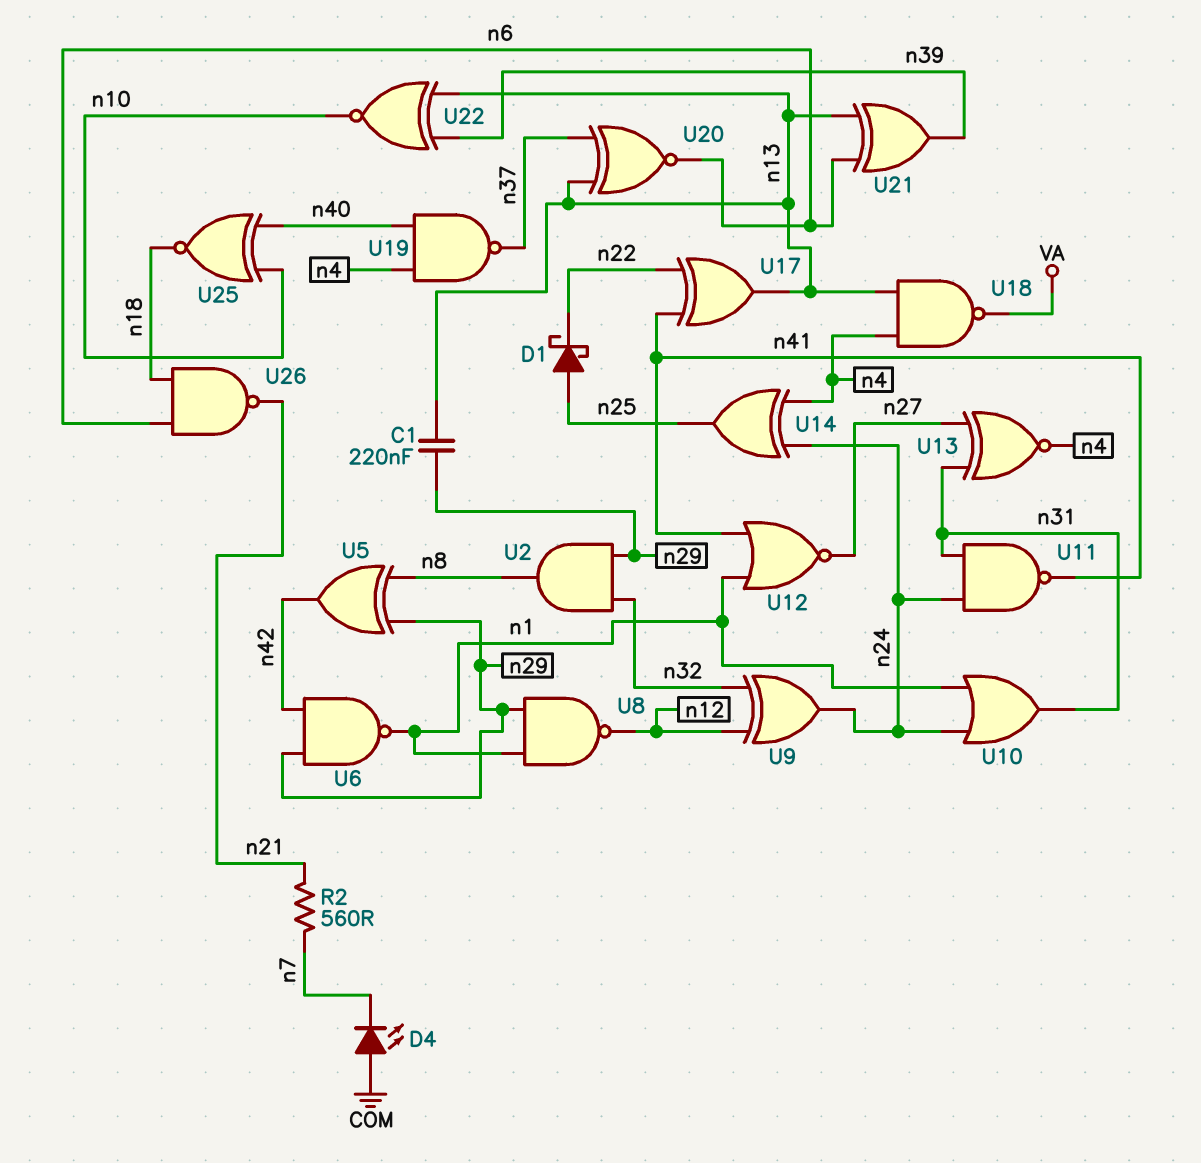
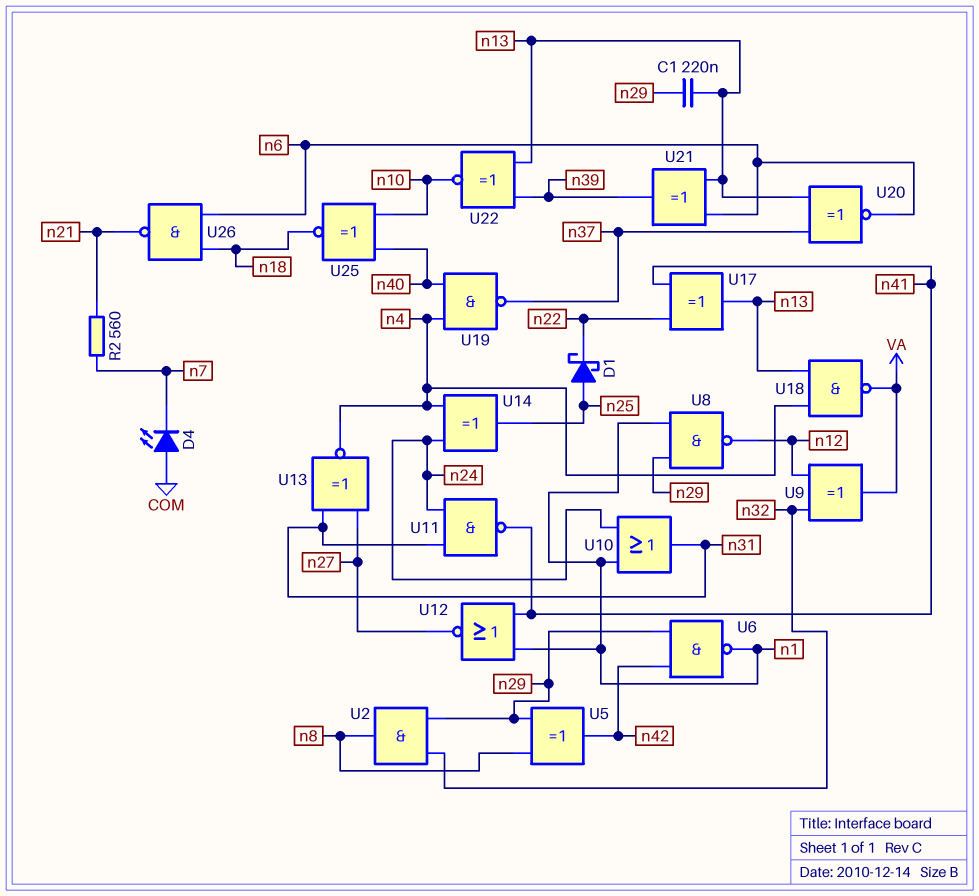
U9: XOR (in n12, in n32, out n24) -> XOR (in n12, in n32, out VA)

